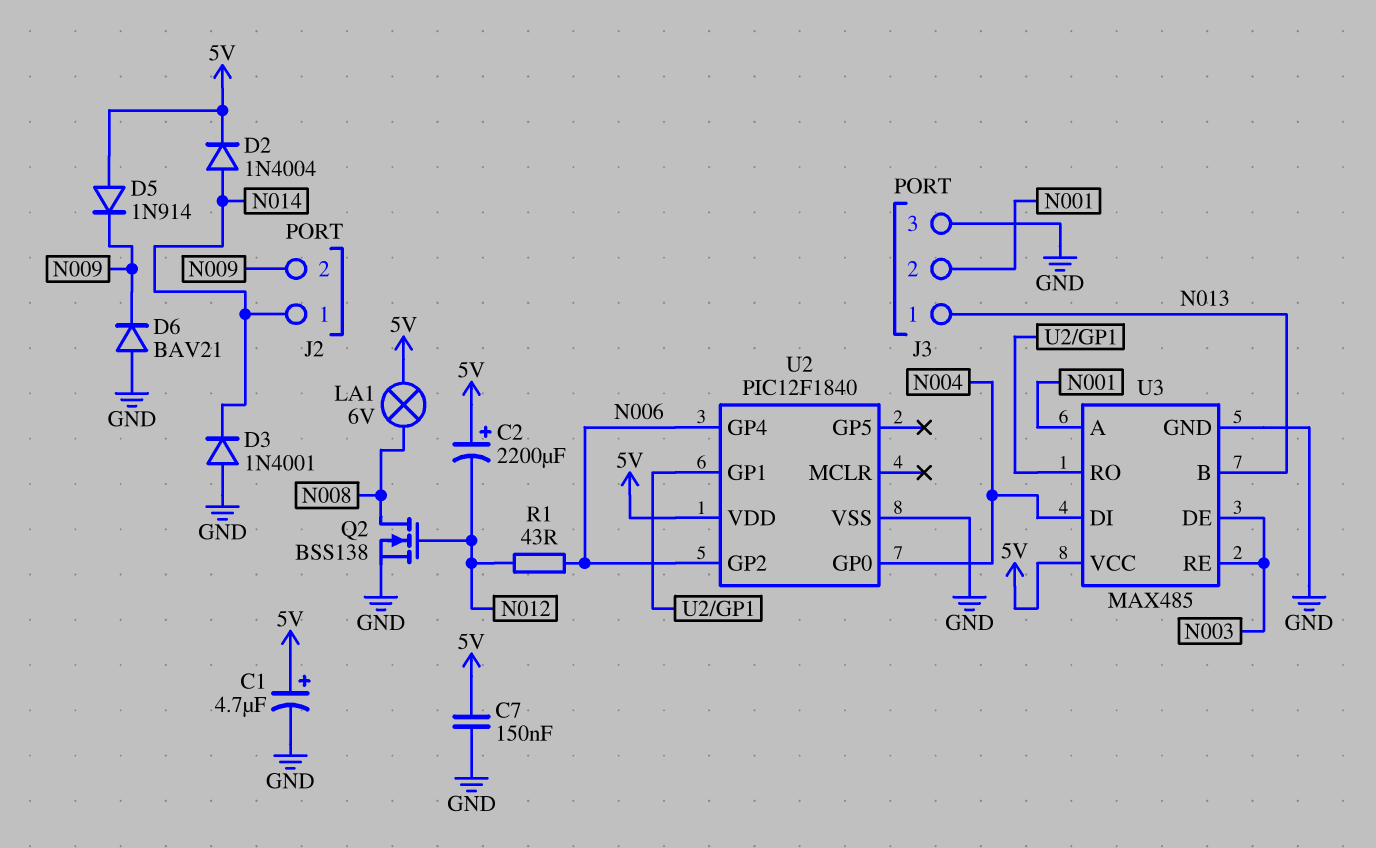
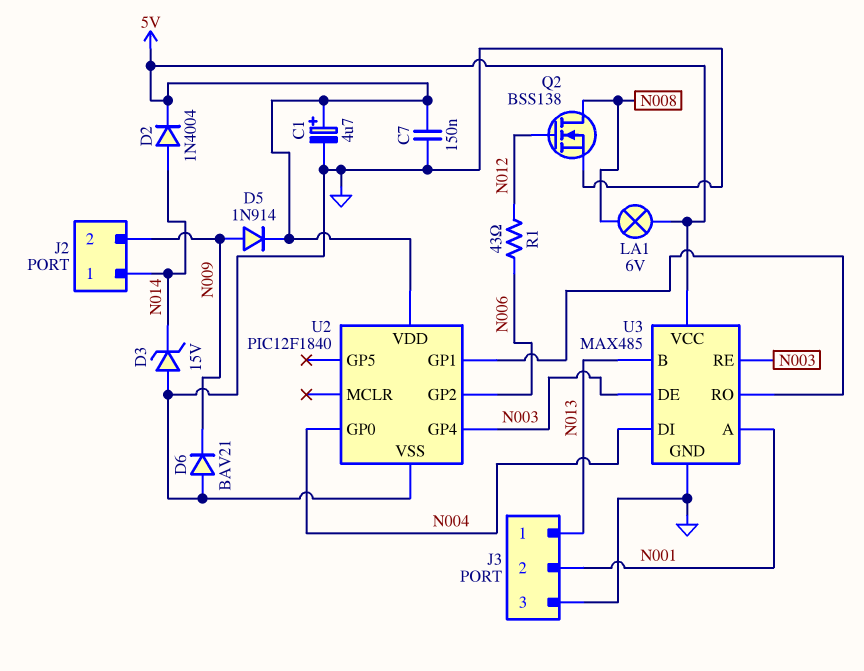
C2: 2200uF (plus 5V, minus N012) -> none
D3: diode 1N4001 (A GND, K N014) -> zener 15V (A GND, K N014)
D5: diode 1N914 (A 5V, K N009) -> diode 1N914 (A N009, K 5V)
U2 pin GP4: N006 -> N003

